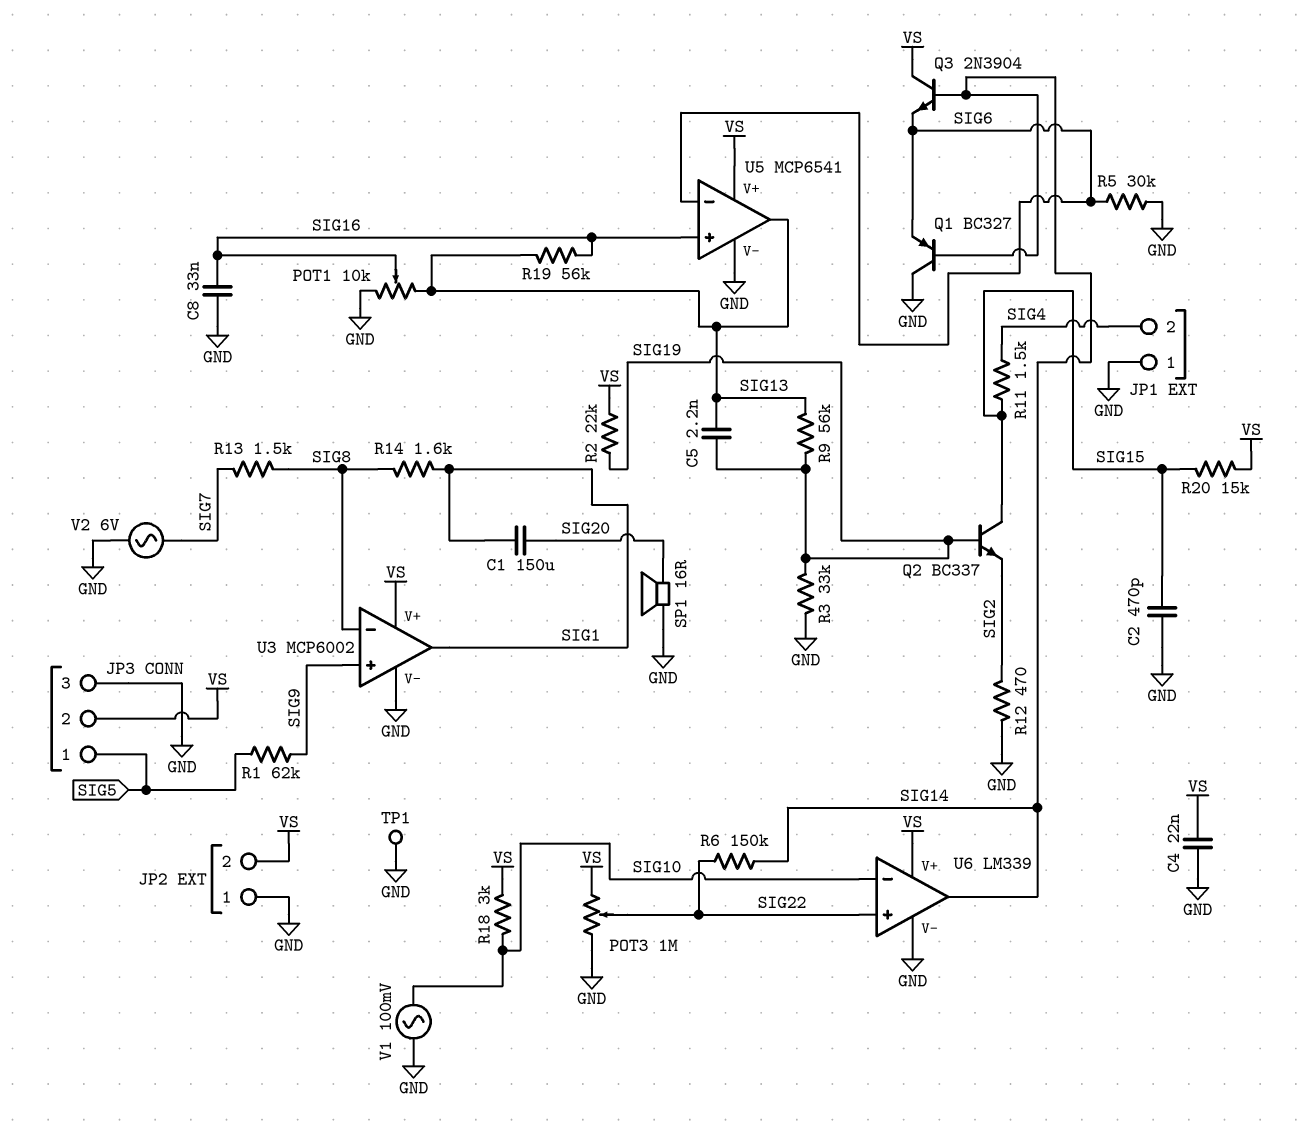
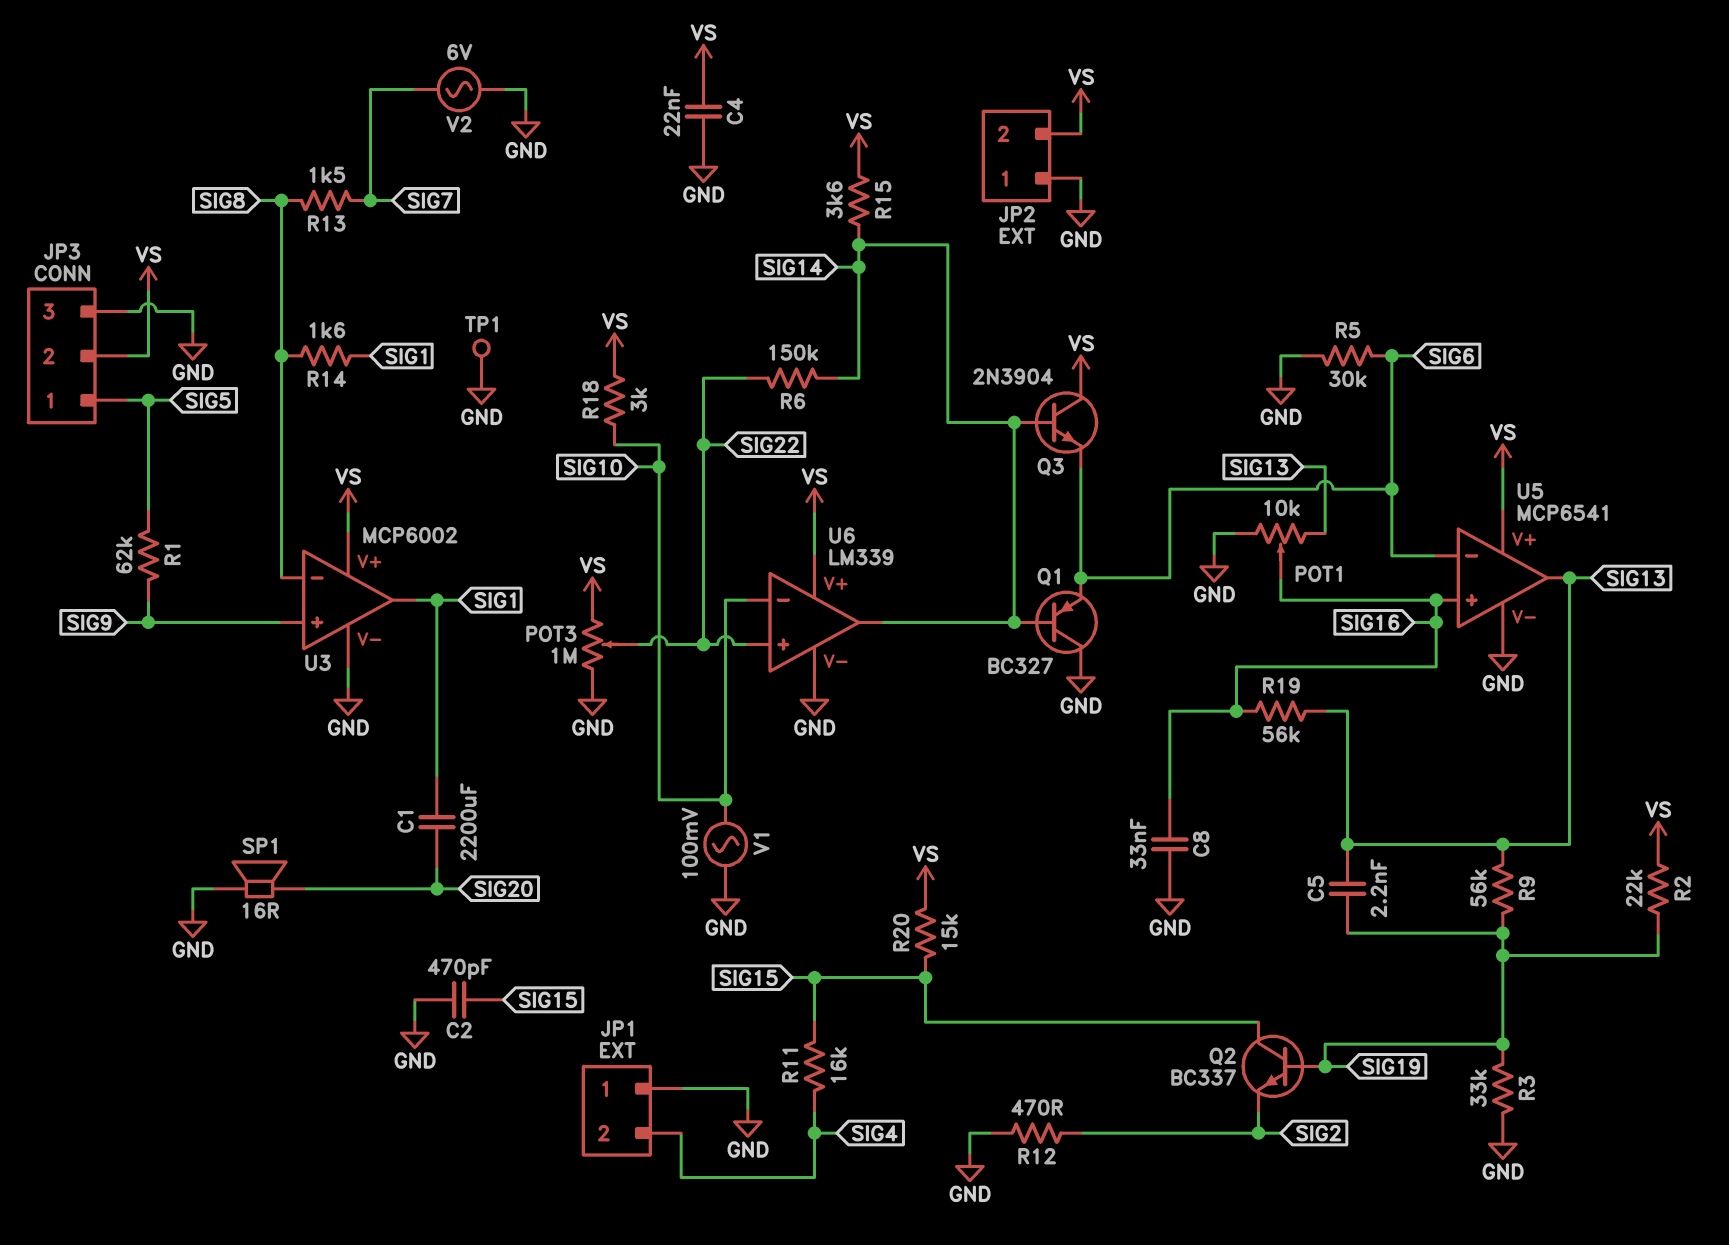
C1: 150uF (SIG1, SIG20) -> 2200uF (SIG1, SIG20)
R11: 1.5k (SIG4, SIG15) -> 16k (SIG4, SIG15)
R15: none -> 3.6k (SIG14, VS)

